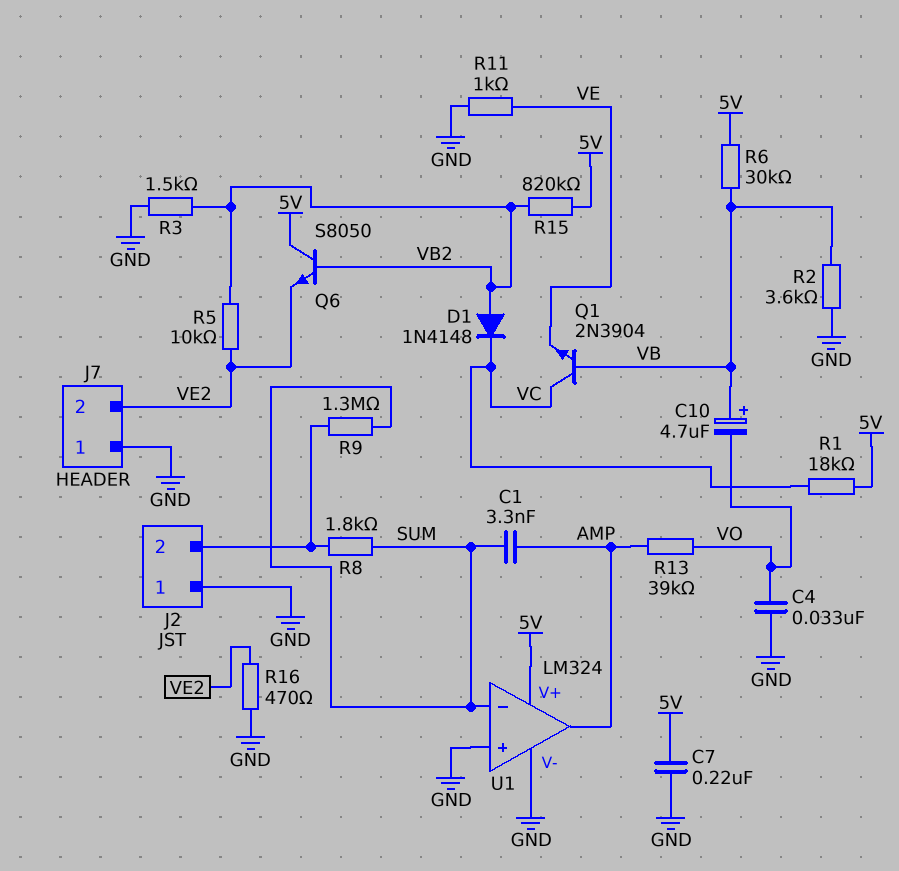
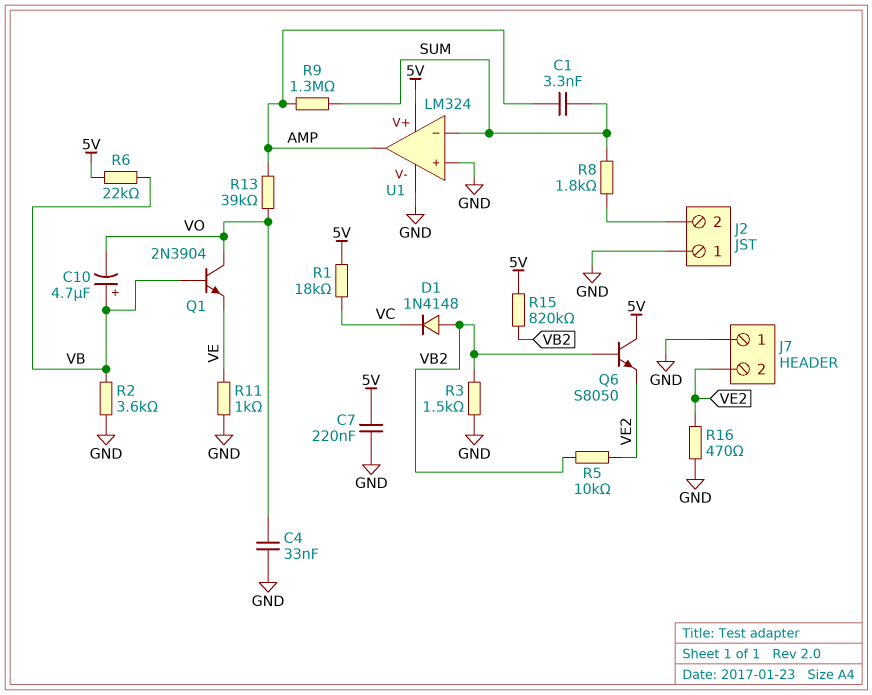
Q1: NPN 2N3904 (B VB, C VC, E VE) -> NPN 2N3904 (B VB, C VO, E VE)
R6: 30k (5V, VB) -> 22k (5V, VB)
R9: 1.3M (J2/2, SUM) -> 1.3M (AMP, SUM)

